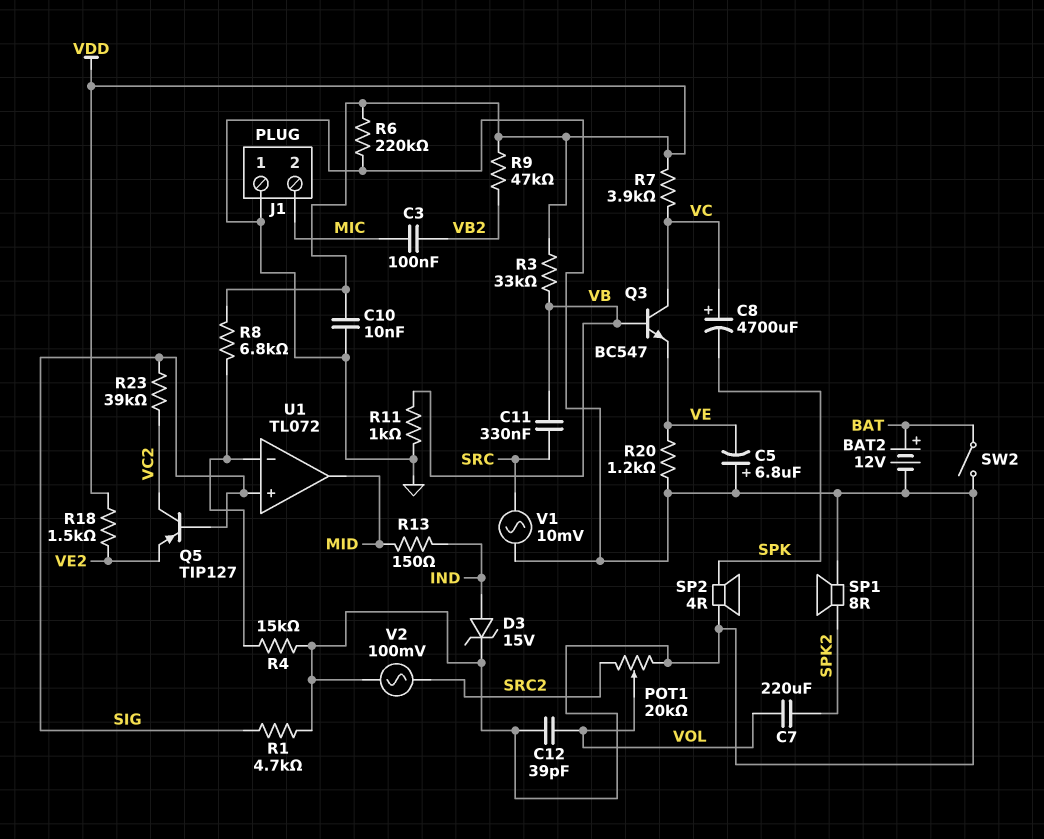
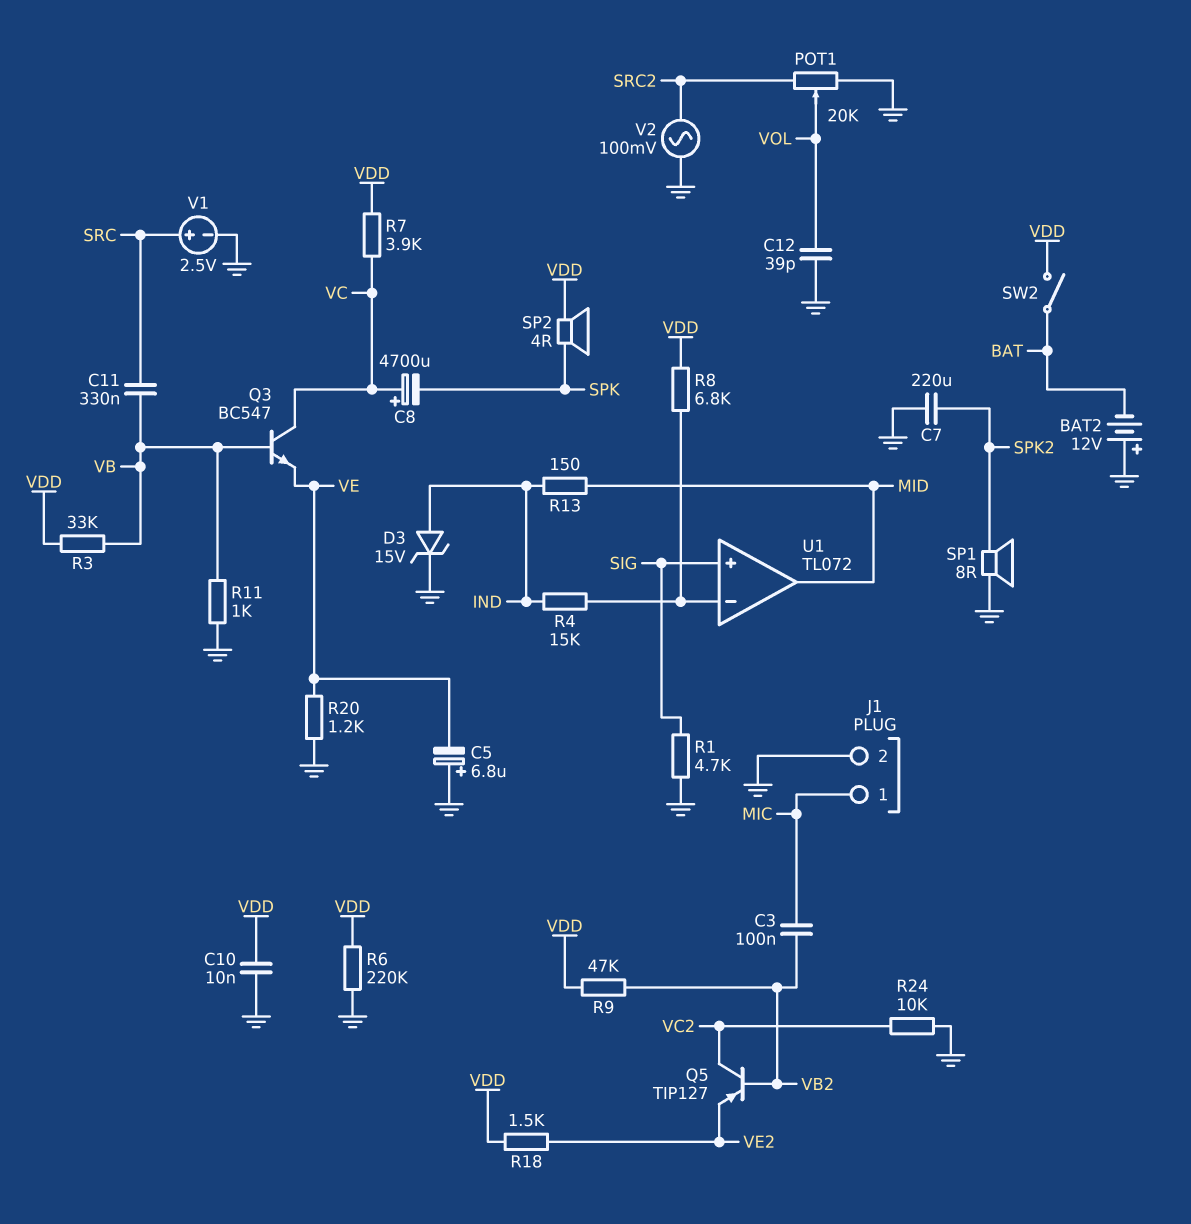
BAT2: 12V (plus BAT, minus GND) -> 12V (plus GND, minus BAT)
C7: 220uF (SPK2, VOL) -> 220uF (GND, SPK2)
J1 pin 1: GND -> MIC
J1 pin 2: MIC -> GND
Q5: PNP TIP127 (B SIG, C VC2, E VE2) -> PNP TIP127 (B VB2, C VC2, E VE2)
R4: 15k (GND, U1/in-) -> 15k (IND, U1/in-)
R23: 39k (SIG, VC2) -> none
R24: none -> 10k (GND, VC2)
SP2: speaker 4R (GND, SPK) -> speaker 4R (SPK, VDD)
SW2: switch (BAT, GND) -> switch (BAT, VDD)
V1: AC 10mV (GND, SRC) -> 2.5V (plus SRC, minus GND)

